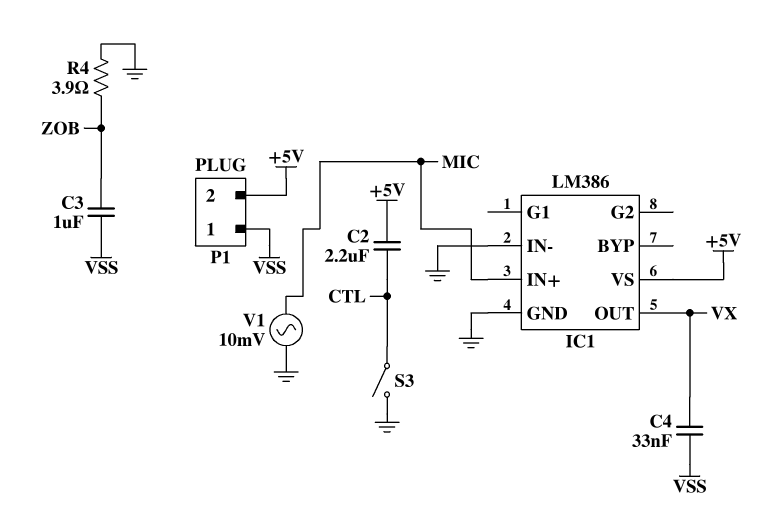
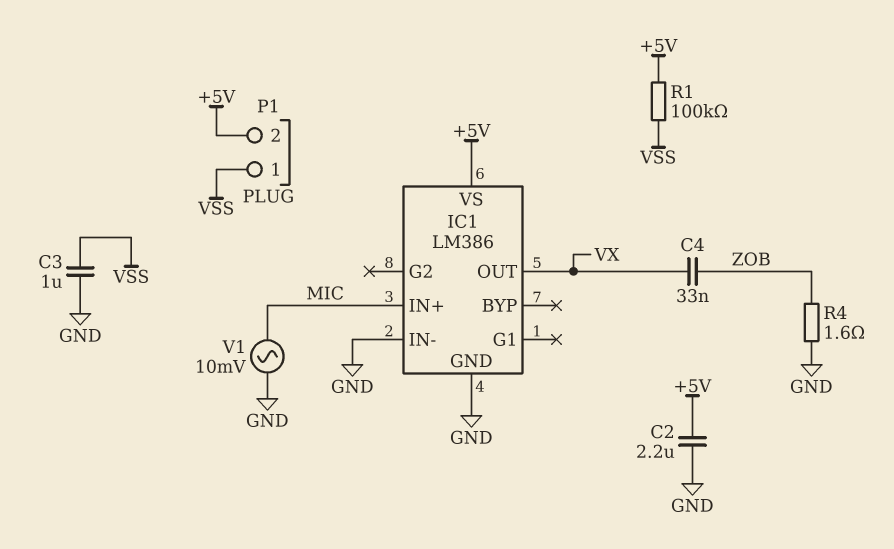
C2: 2.2uF (+5V, CTL) -> 2.2uF (+5V, GND)
C3: 1uF (VSS, ZOB) -> 1uF (GND, VSS)
C4: 33nF (VSS, VX) -> 33nF (VX, ZOB)
R1: none -> 100k (+5V, VSS)
R4: 3.9 (GND, ZOB) -> 1.6 (GND, ZOB)
S3: switch (CTL, GND) -> none

